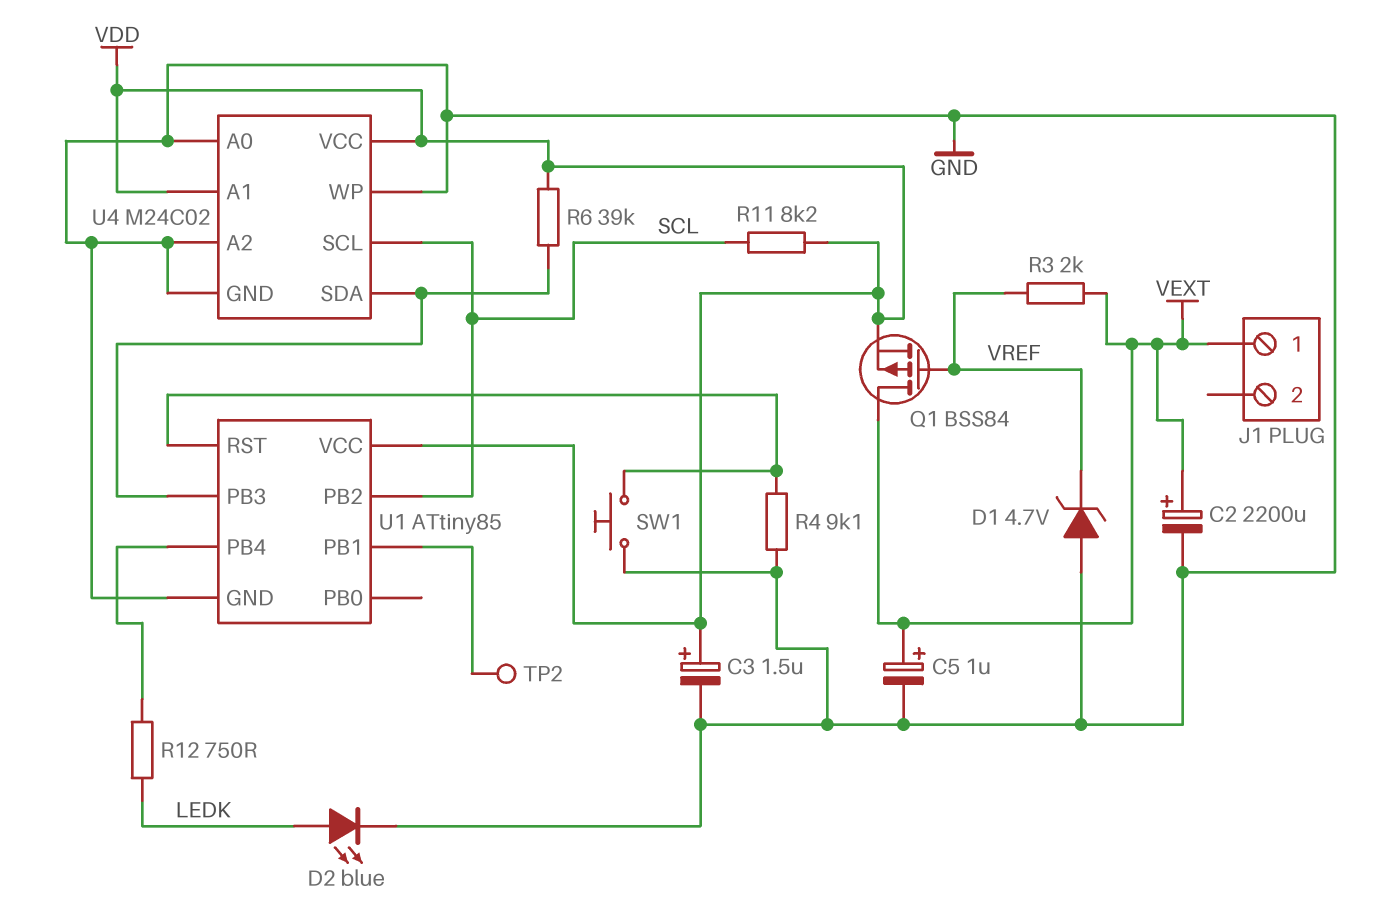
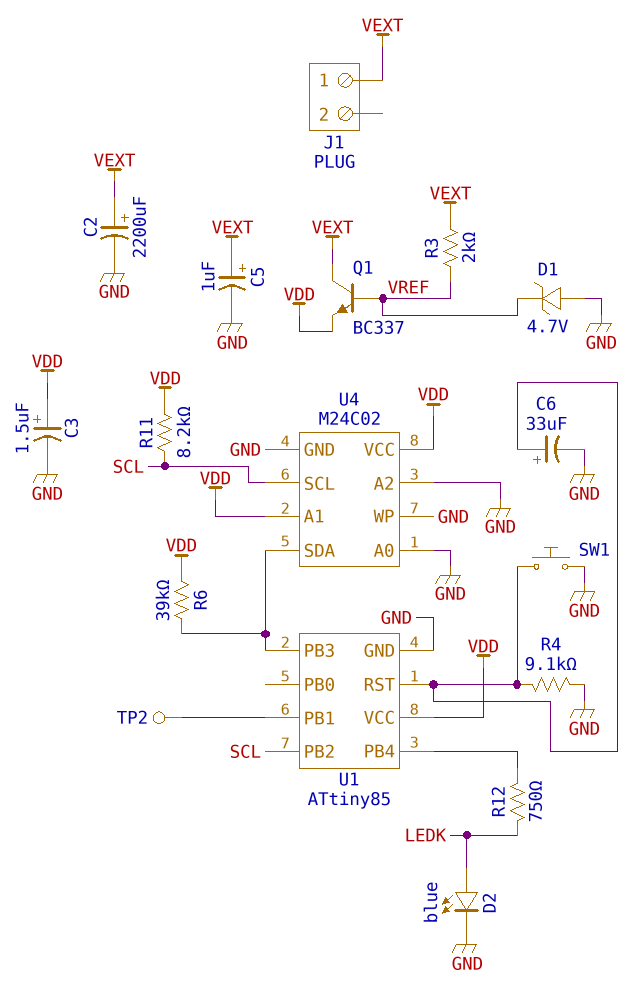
C6: none -> 33uF (plus U1/RST, minus GND)
Q1: PMOS BSS84 (G VREF, D VEXT, S VDD) -> NPN BC337 (B VREF, C VEXT, E VDD)

